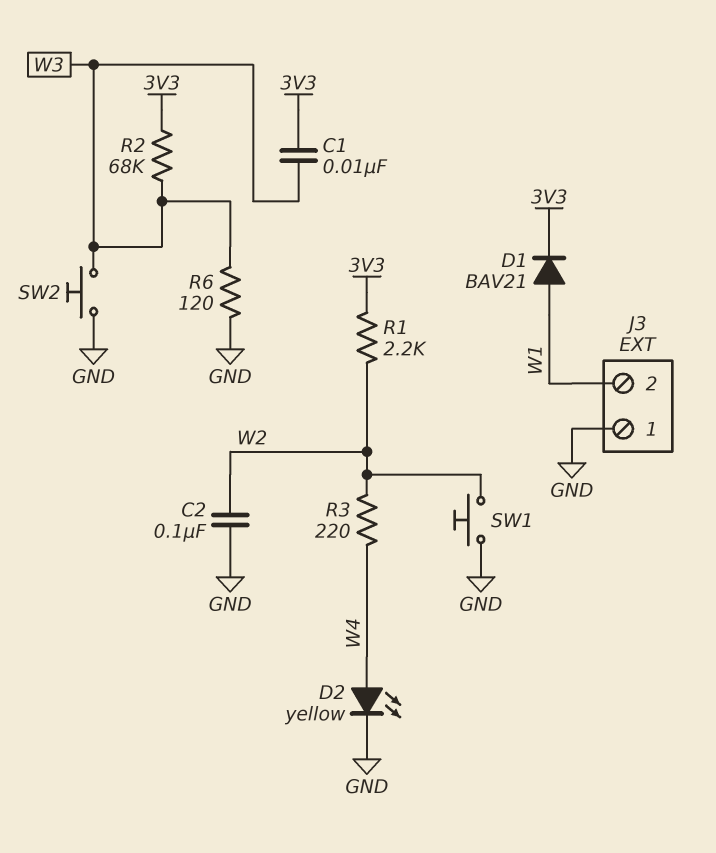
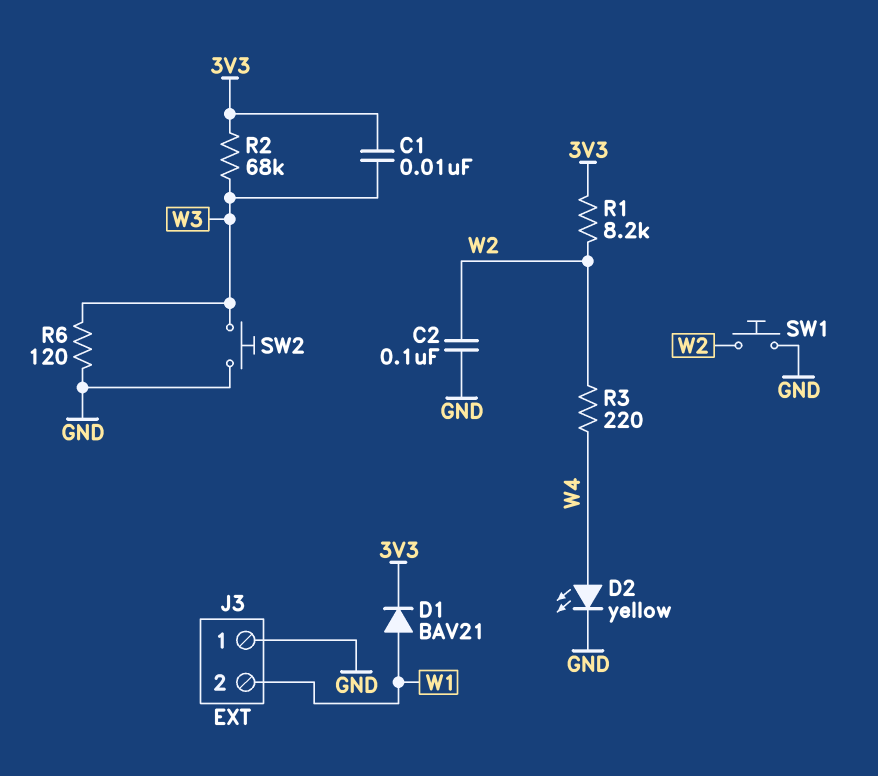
R1: 2.2k (3V3, W2) -> 8.2k (3V3, W2)

